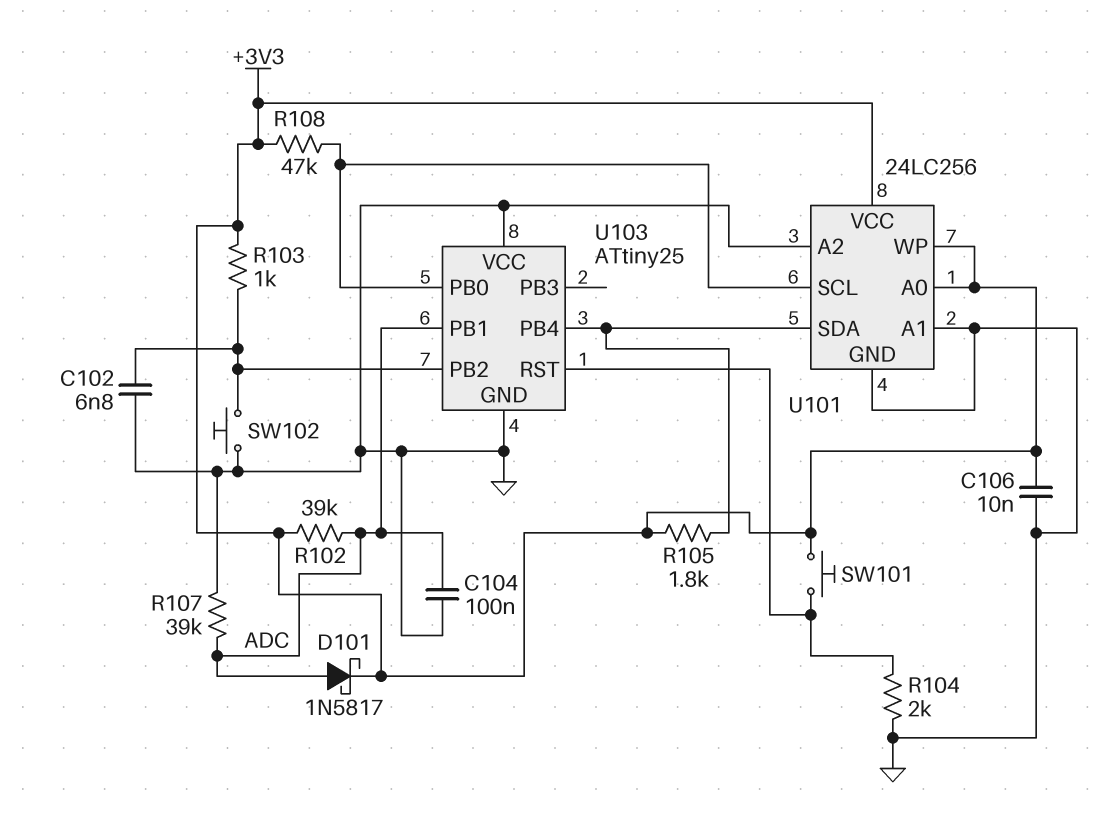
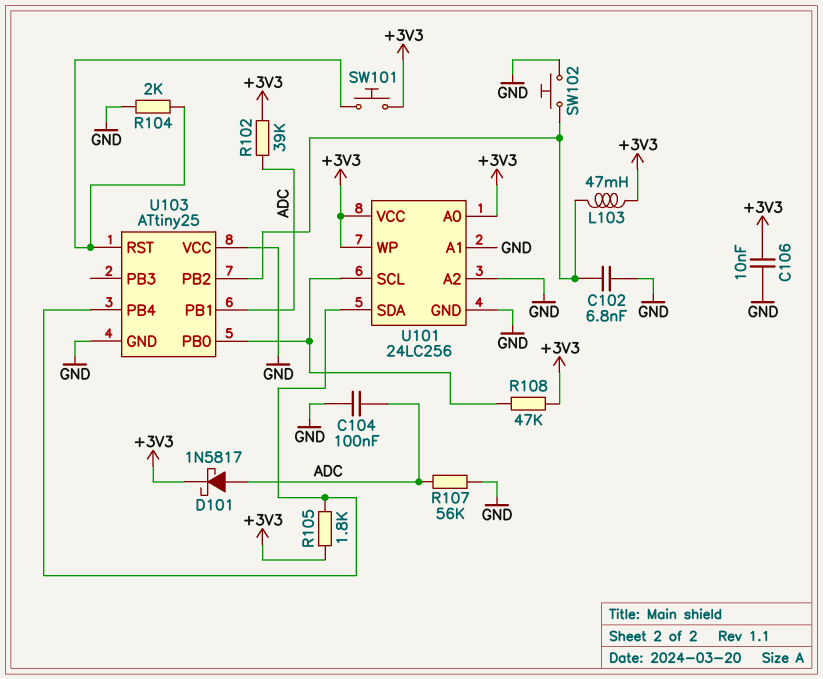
L103: none -> 47mH (+3V3, U103/PB2)
R103: 1k (+3V3, U103/PB2) -> none
R107: 39k (ADC, GND) -> 56k (ADC, GND)

